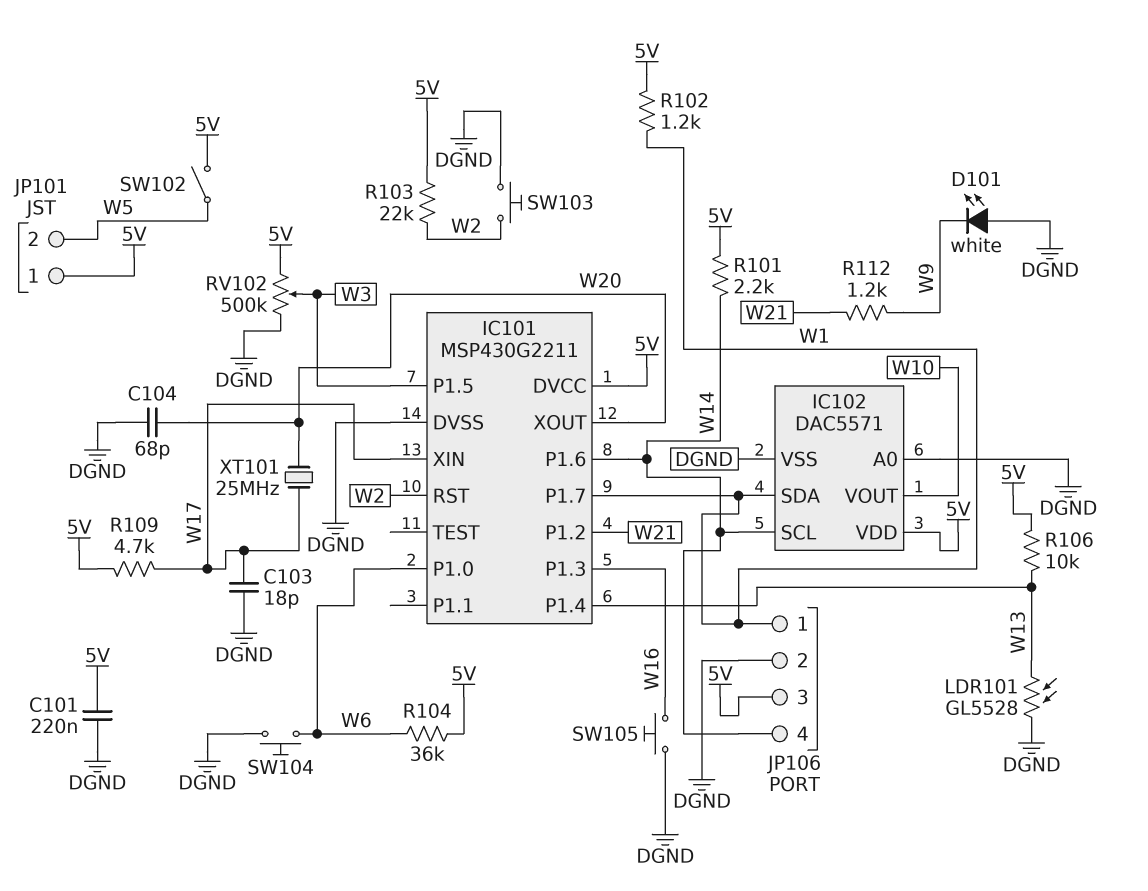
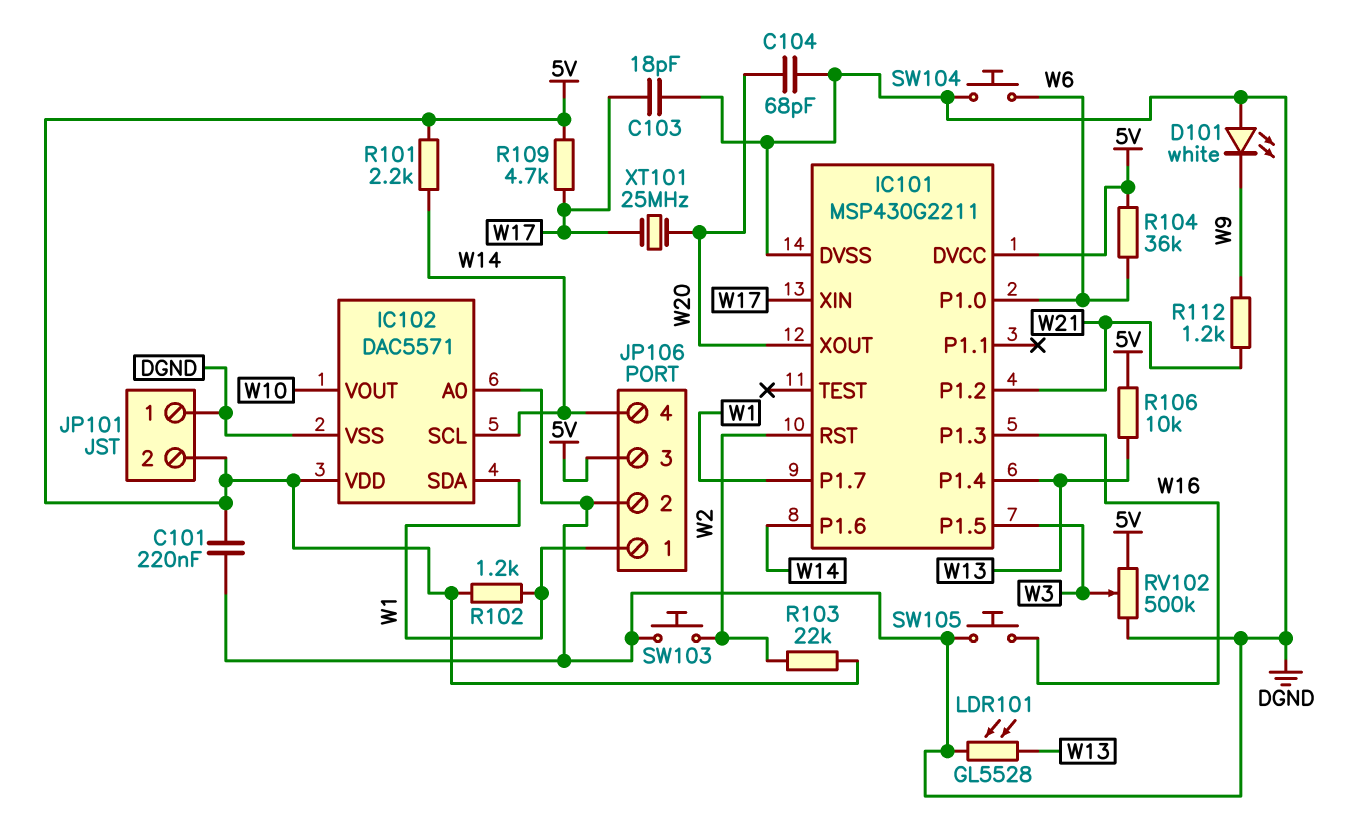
JP101 pin 1: 5V -> DGND
JP101 pin 2: W5 -> 5V
SW102: switch (5V, W5) -> none

